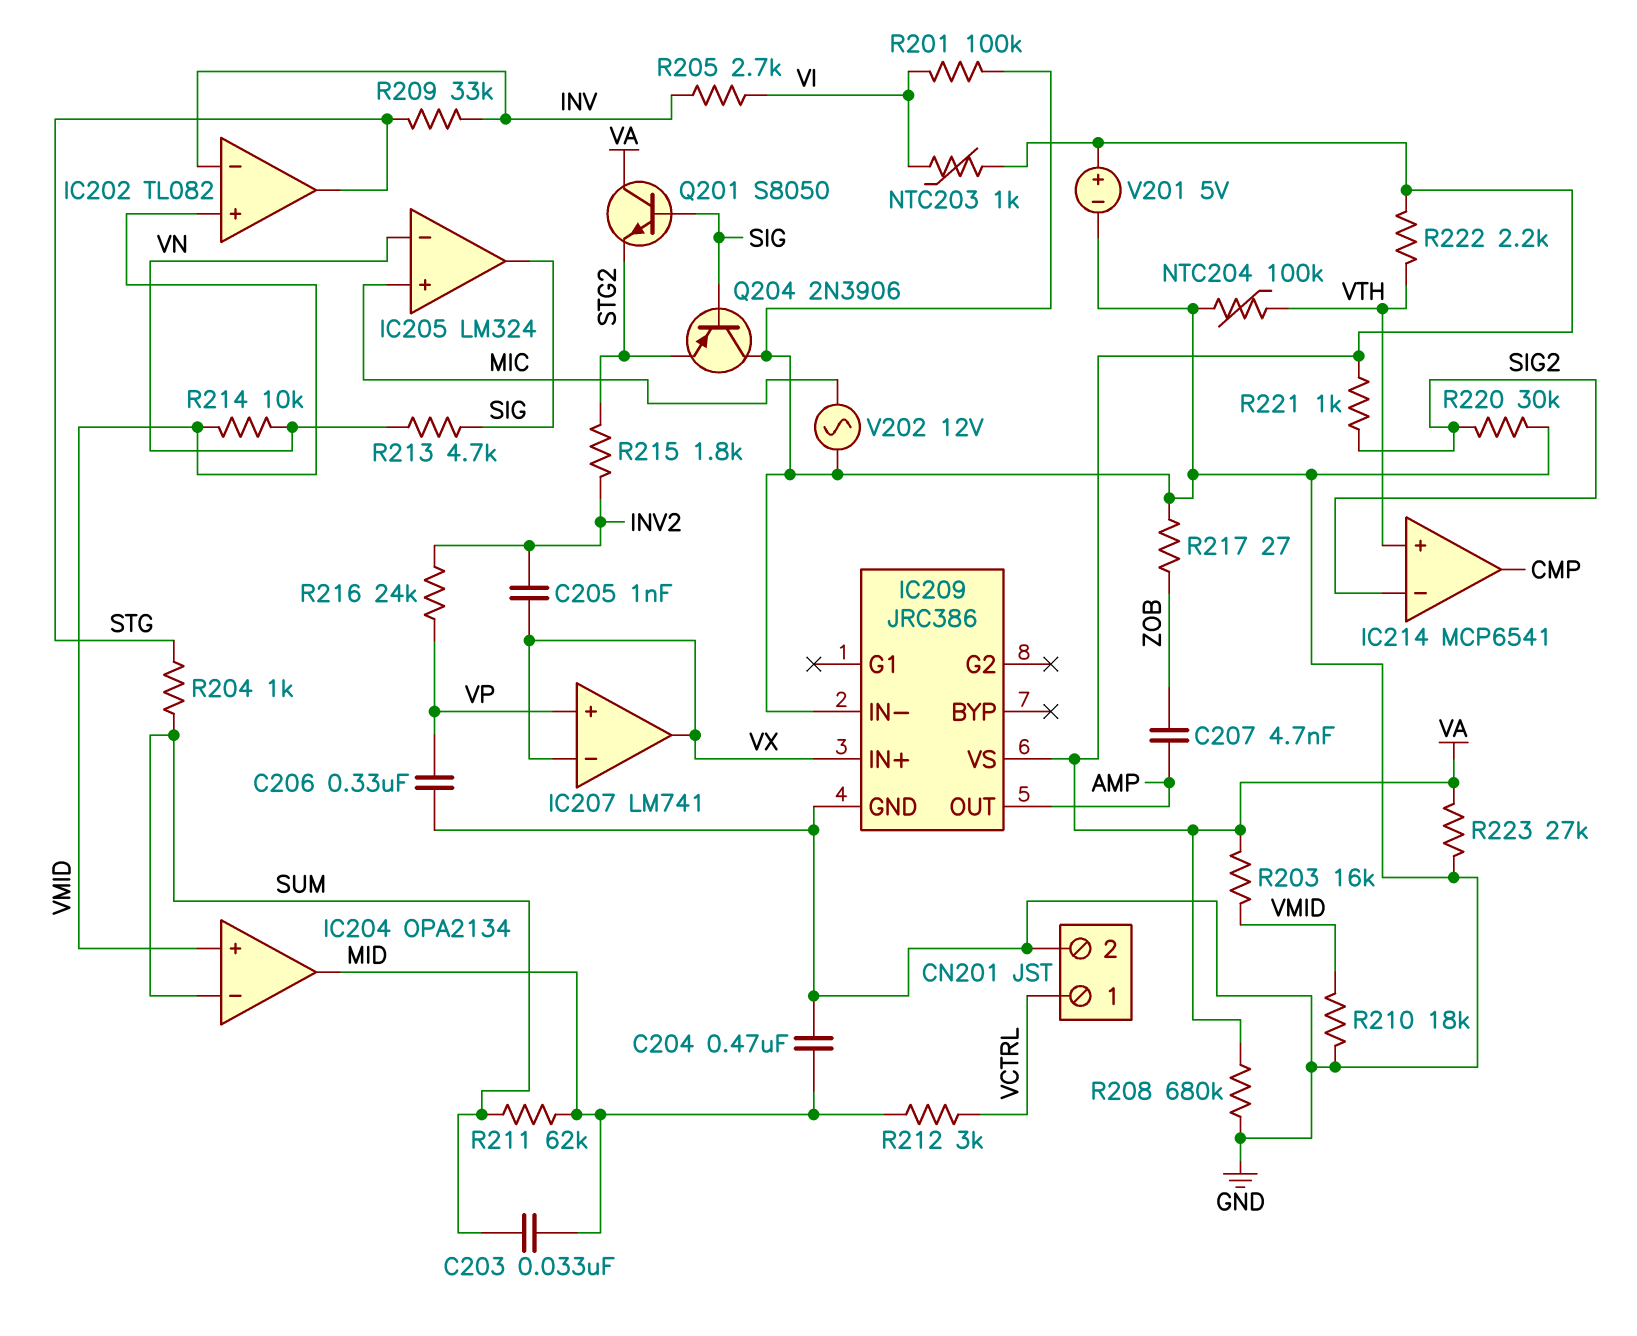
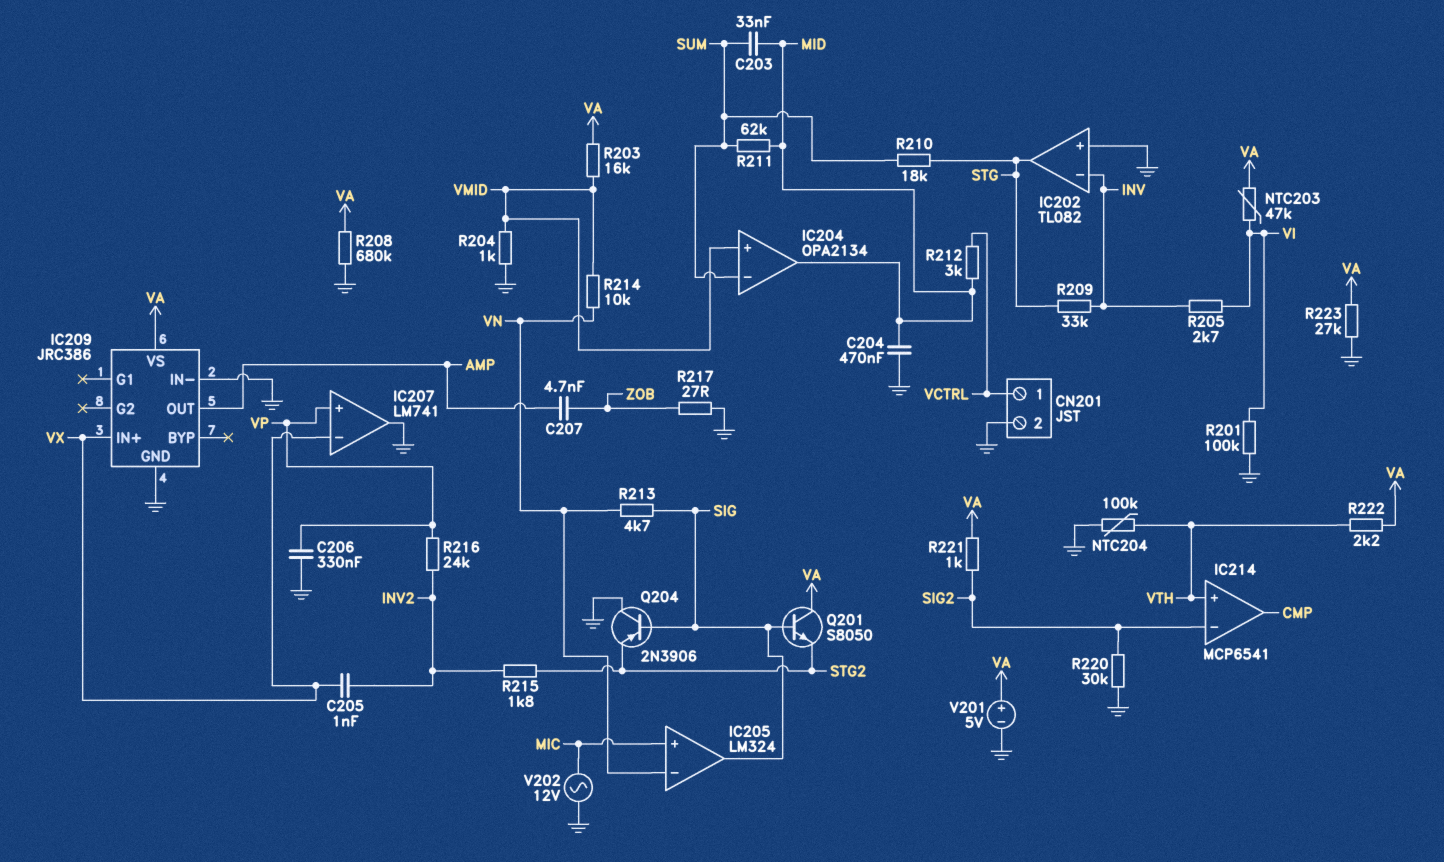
IC202 pin in+: VMID -> GND
IC207 pin out: VX -> GND
NTC203: 1k (VA, VI) -> 47k (VA, VI)
R204: 1k (STG, SUM) -> 1k (GND, VMID)
R210: 18k (GND, VMID) -> 18k (STG, SUM)

